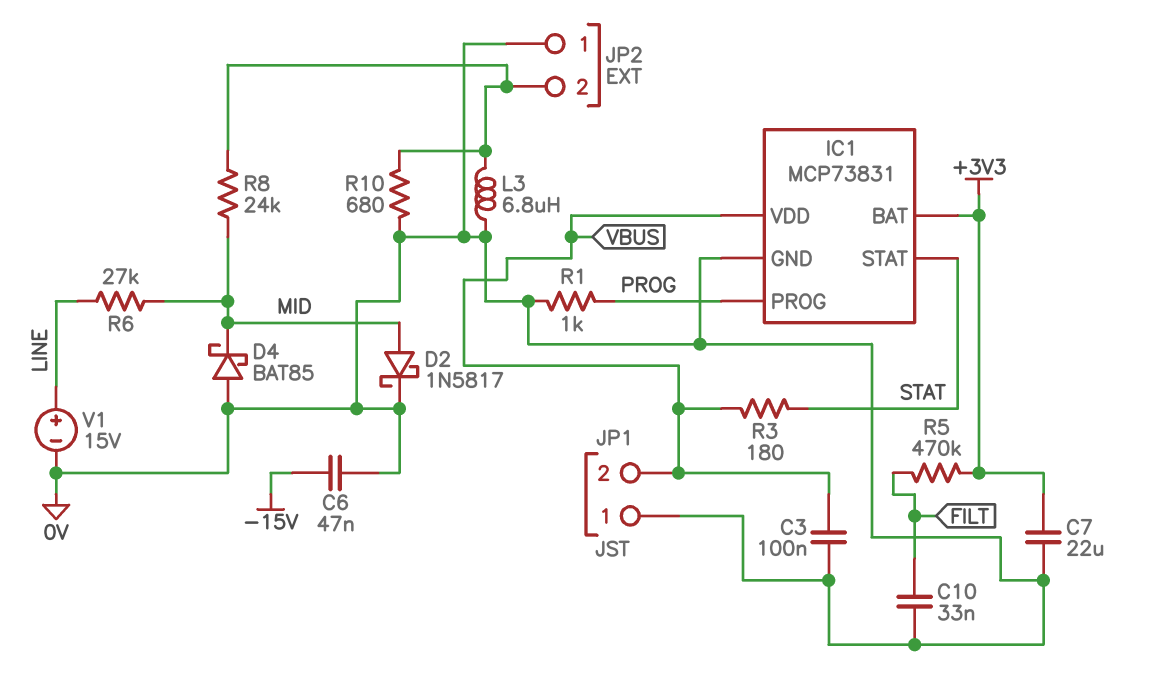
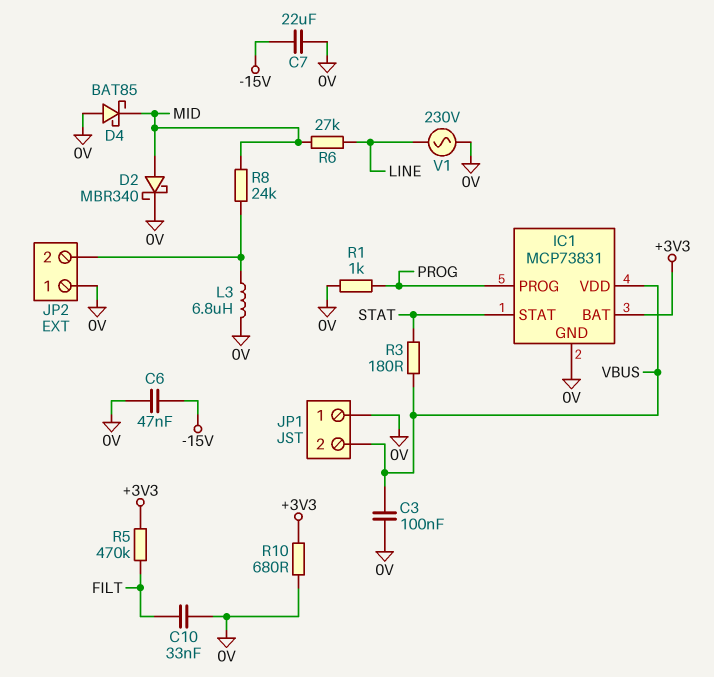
C7: 22uF (+3V3, 0V) -> 22uF (-15V, 0V)
D2: schottky 1N5817 (A MID, K 0V) -> schottky MBR340 (A MID, K 0V)
R10: 680 (0V, JP2/2) -> 680 (+3V3, 0V)
V1: 15V (plus LINE, minus 0V) -> AC 230V (0V, LINE)

